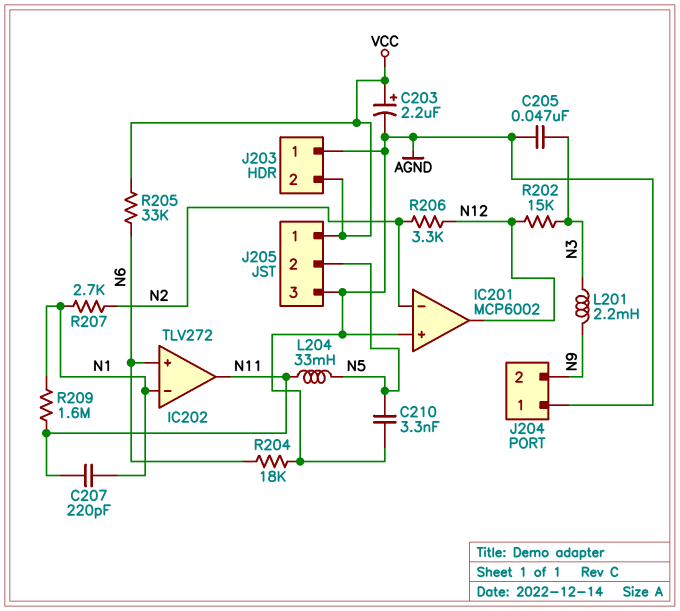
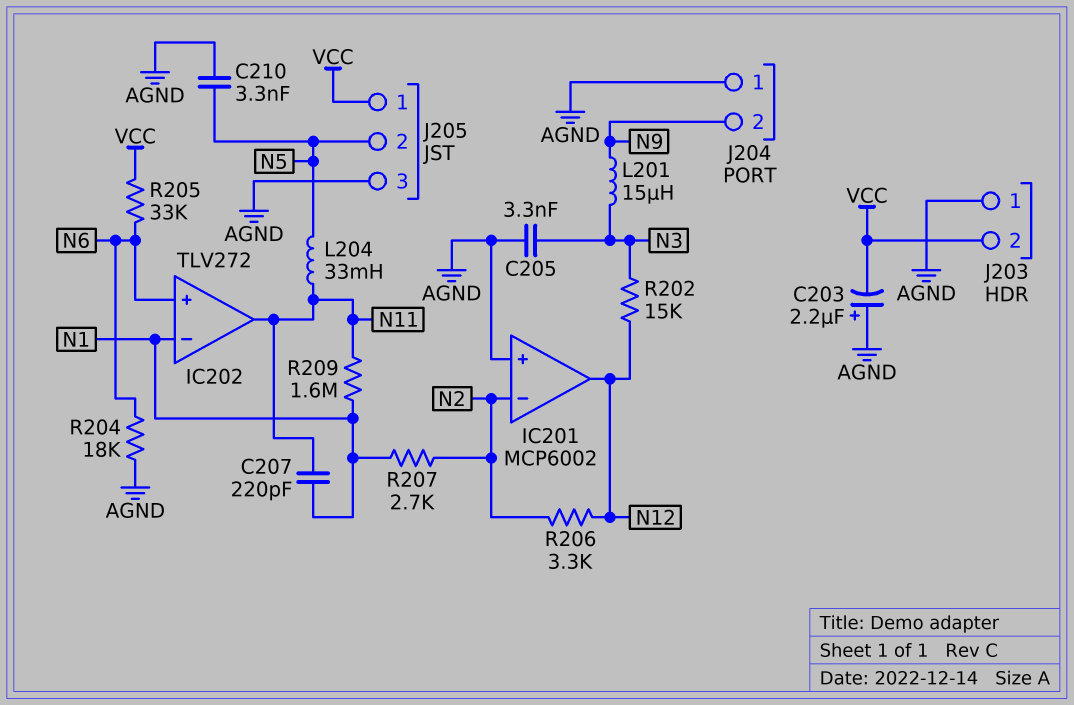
C203: 2.2uF (plus VCC, minus AGND) -> 2.2uF (plus AGND, minus VCC)
C205: 47nF (AGND, N3) -> 3.3nF (AGND, N3)
L201: 2.2mH (N3, N9) -> 15uH (N3, N9)

